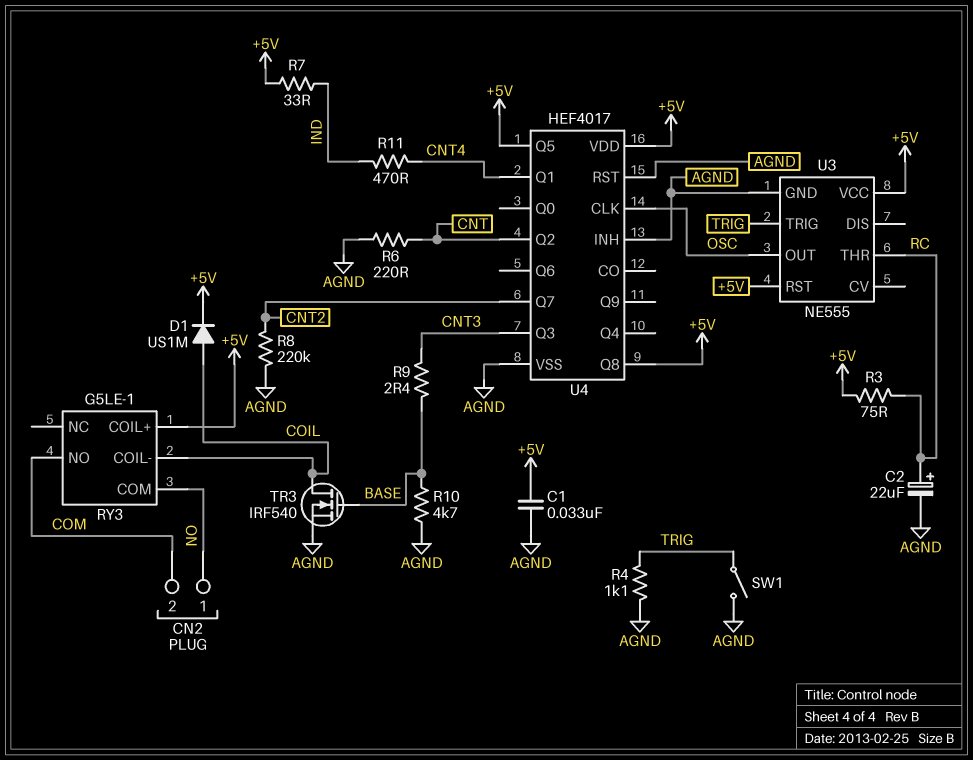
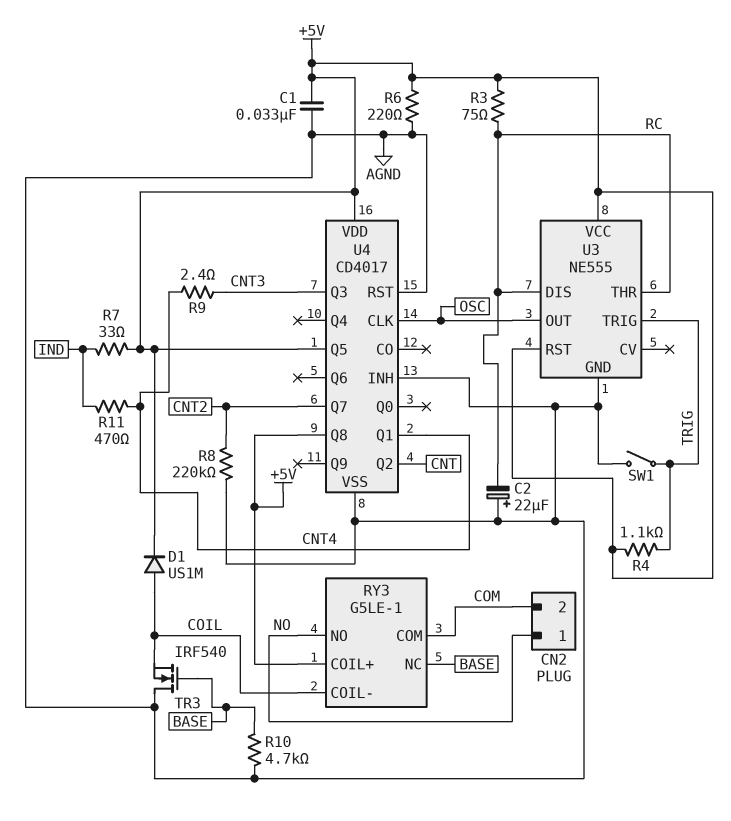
C2: 22uF (plus RC, minus AGND) -> 22uF (plus AGND, minus RC)
R4: 1.1k (AGND, TRIG) -> 1.1k (+5V, TRIG)
R6: 220 (AGND, CNT) -> 220 (+5V, AGND)
R9: 2.4 (BASE, CNT3) -> 2.4 (CNT3, CNT4)
RY3 pin COM: NO -> COM
RY3 pin NC: none -> BASE
RY3 pin NO: COM -> NO
TR3: NMOS IRF540 (G BASE, D COIL, S AGND) -> NMOS IRF540 (G BASE, D AGND, S COIL)
U3 pin DIS: none -> RC
U4: HEF4017 -> CD4017

